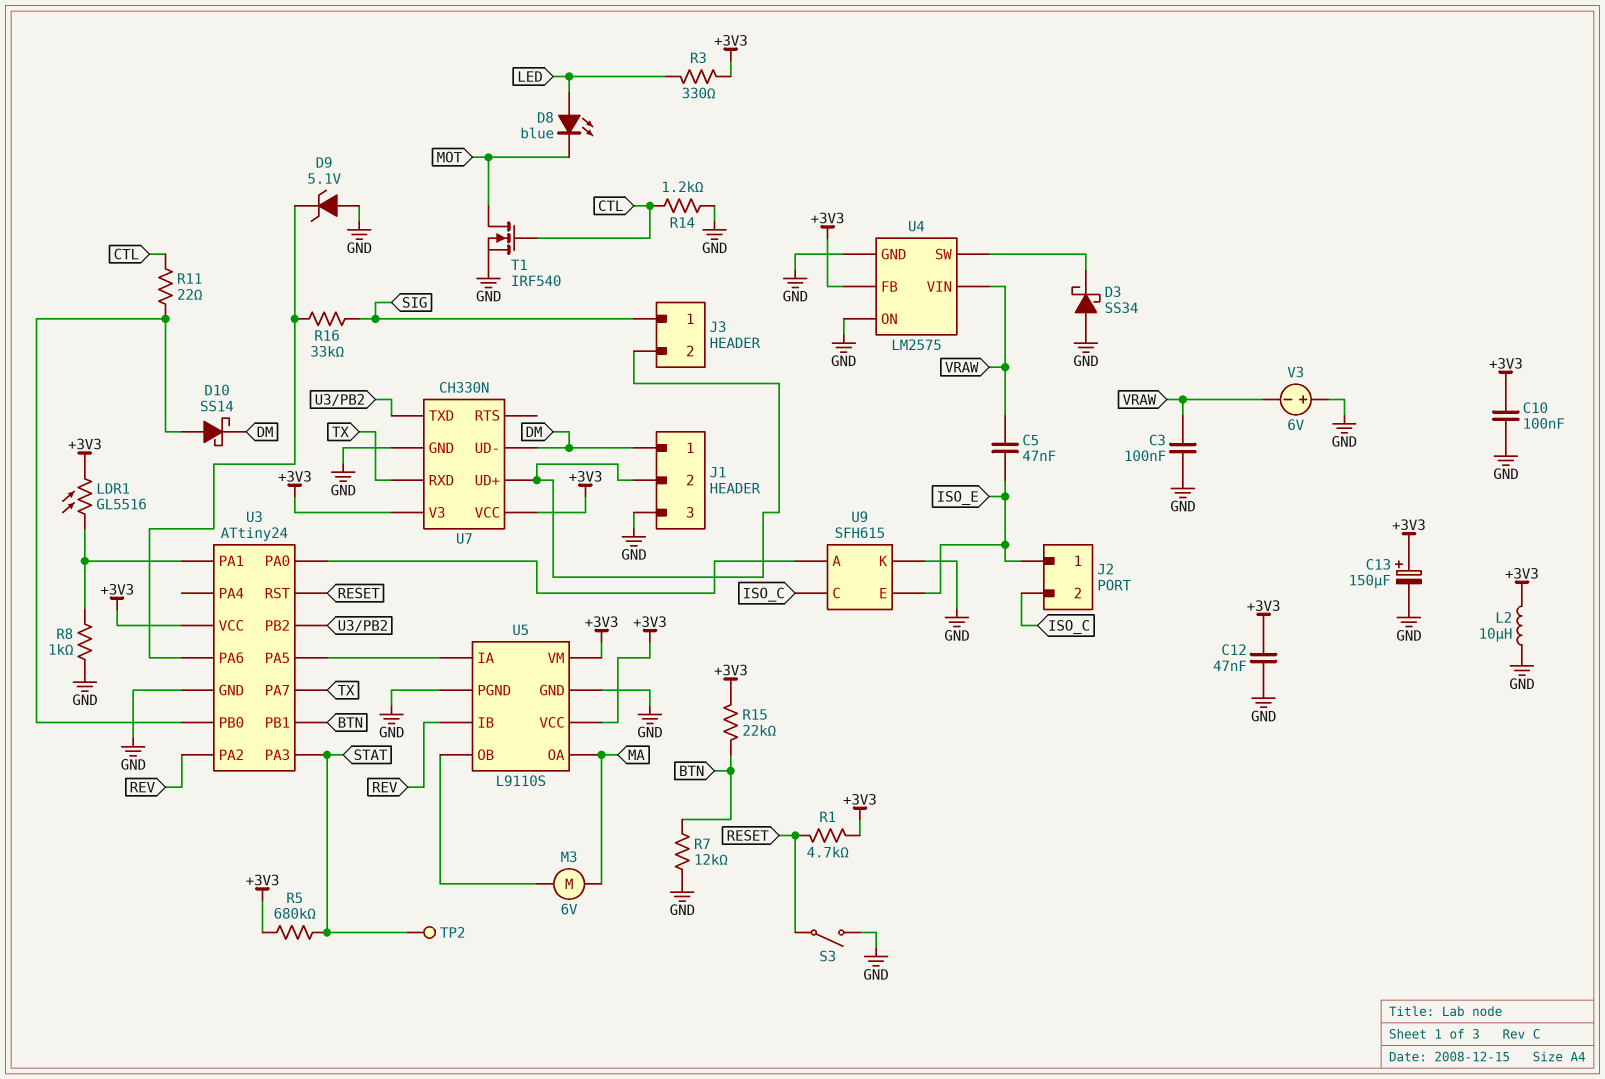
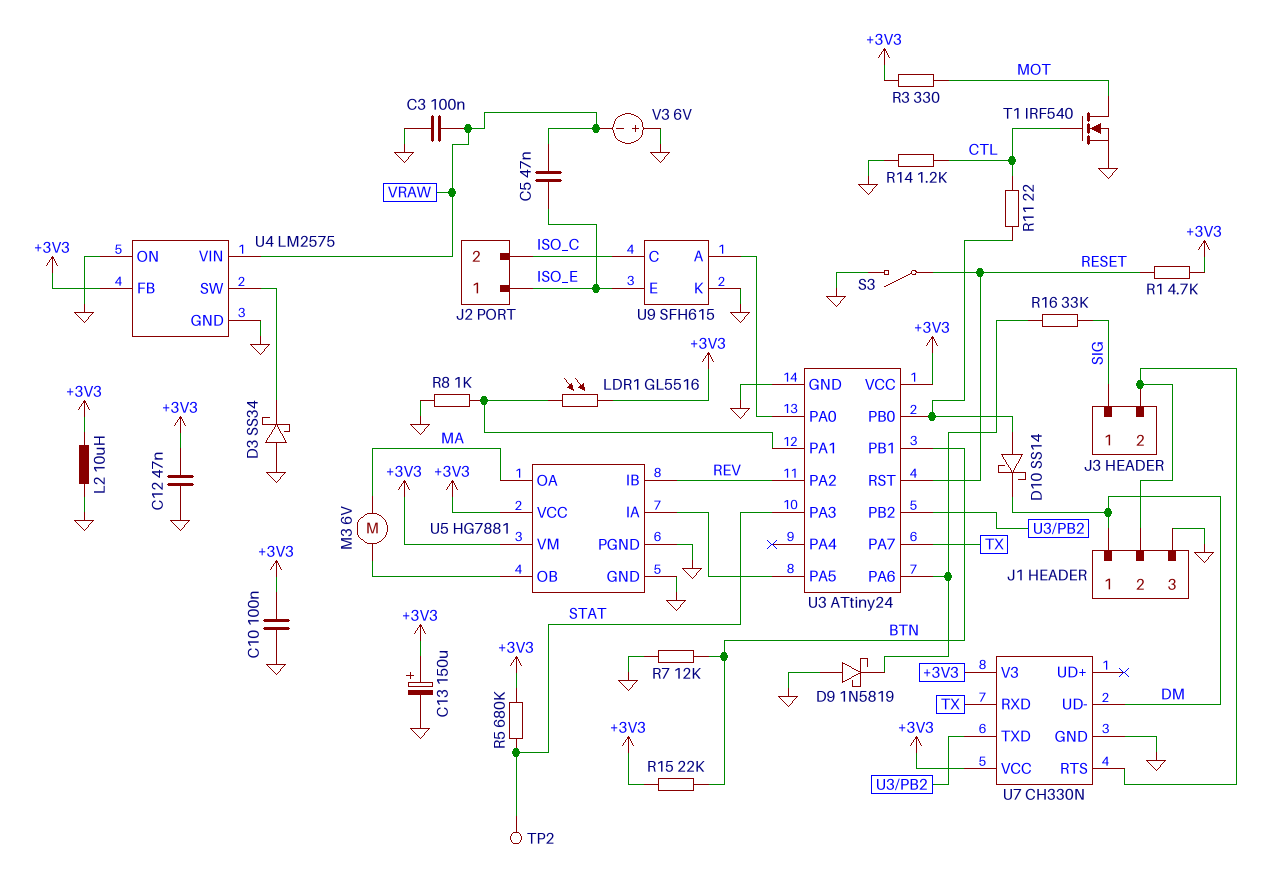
D8: LED blue (A LED, K MOT) -> none
D9: zener 5.1V (A GND, K U3/PA6) -> schottky 1N5819 (A GND, K U3/PA6)
R3: 330 (+3V3, LED) -> 330 (+3V3, MOT)
U5: L9110S -> HG7881
U7 pin RTS: none -> J1/2
U7 pin UD+: J1/2 -> none

